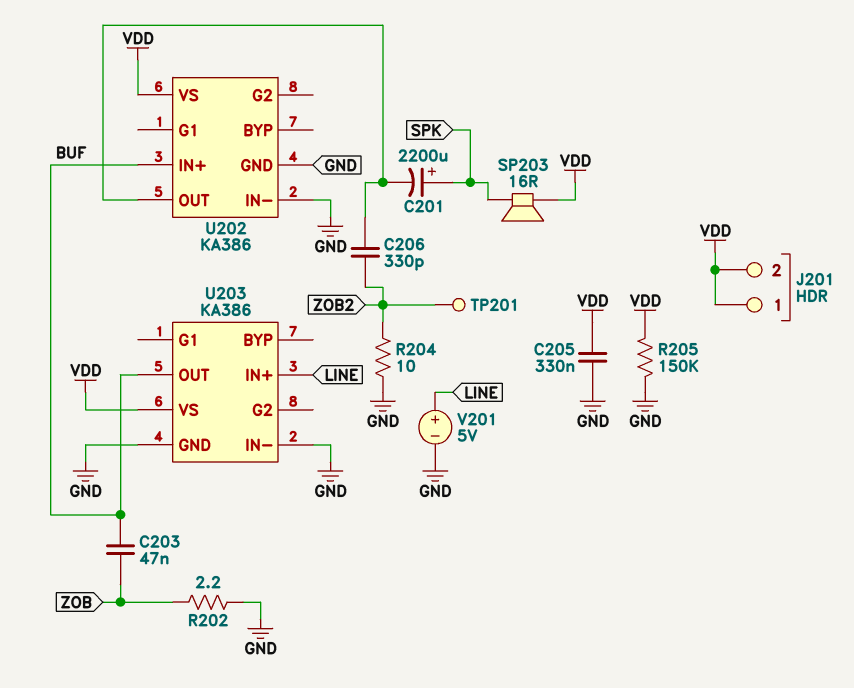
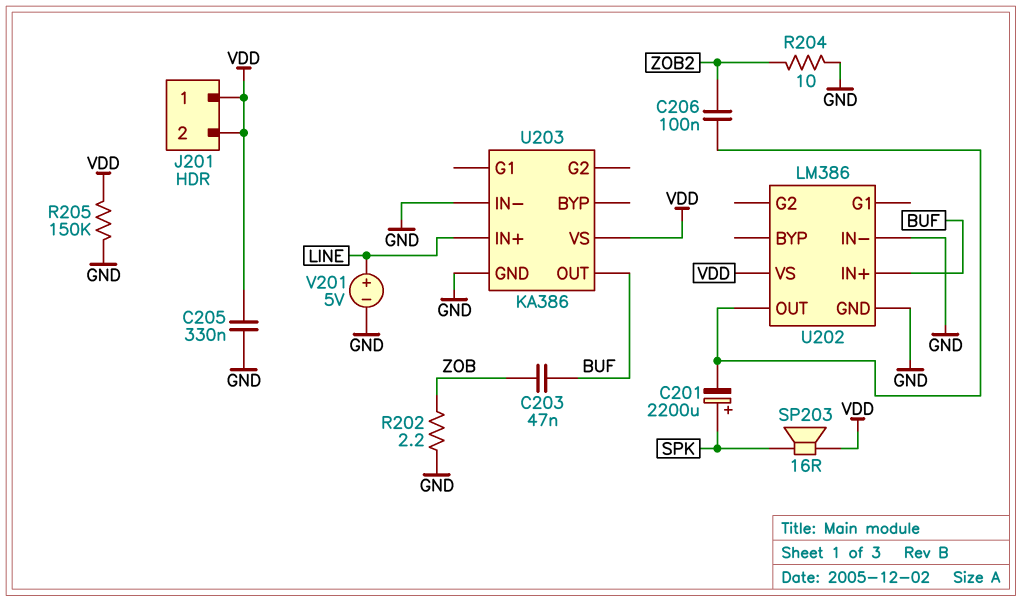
C206: 330pF (U202/OUT, ZOB2) -> 100nF (U202/OUT, ZOB2)
TP201: test point (ZOB2) -> none
U202: KA386 -> LM386

